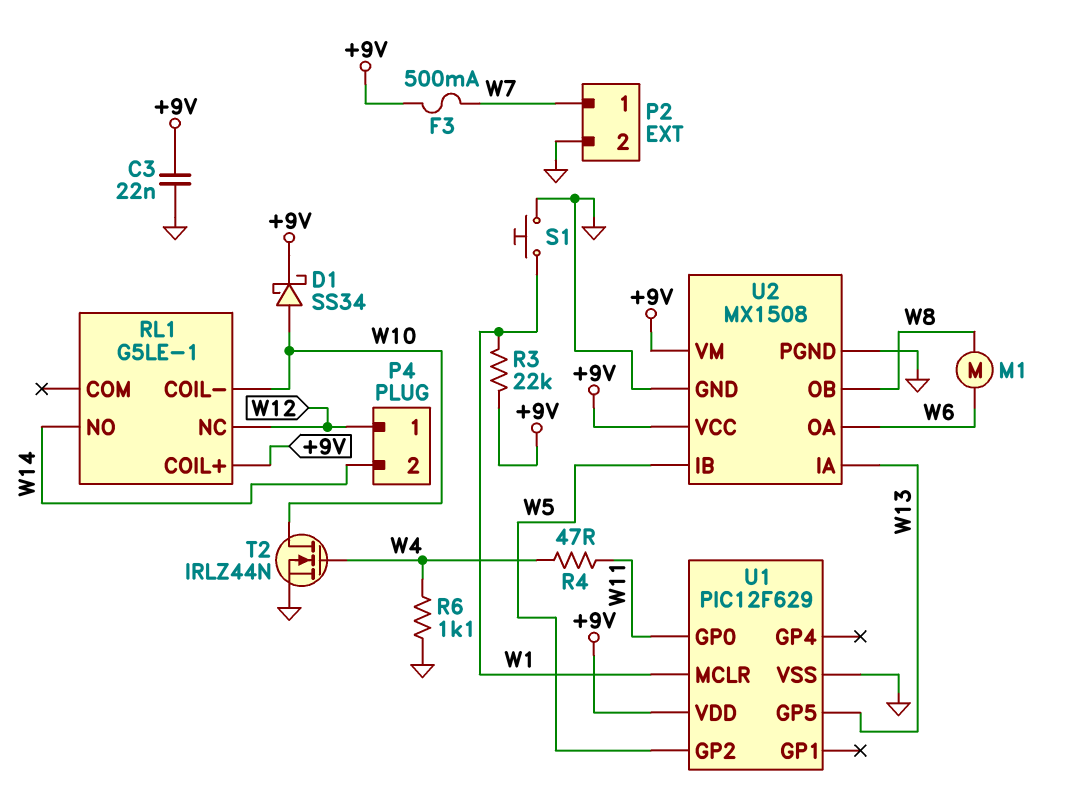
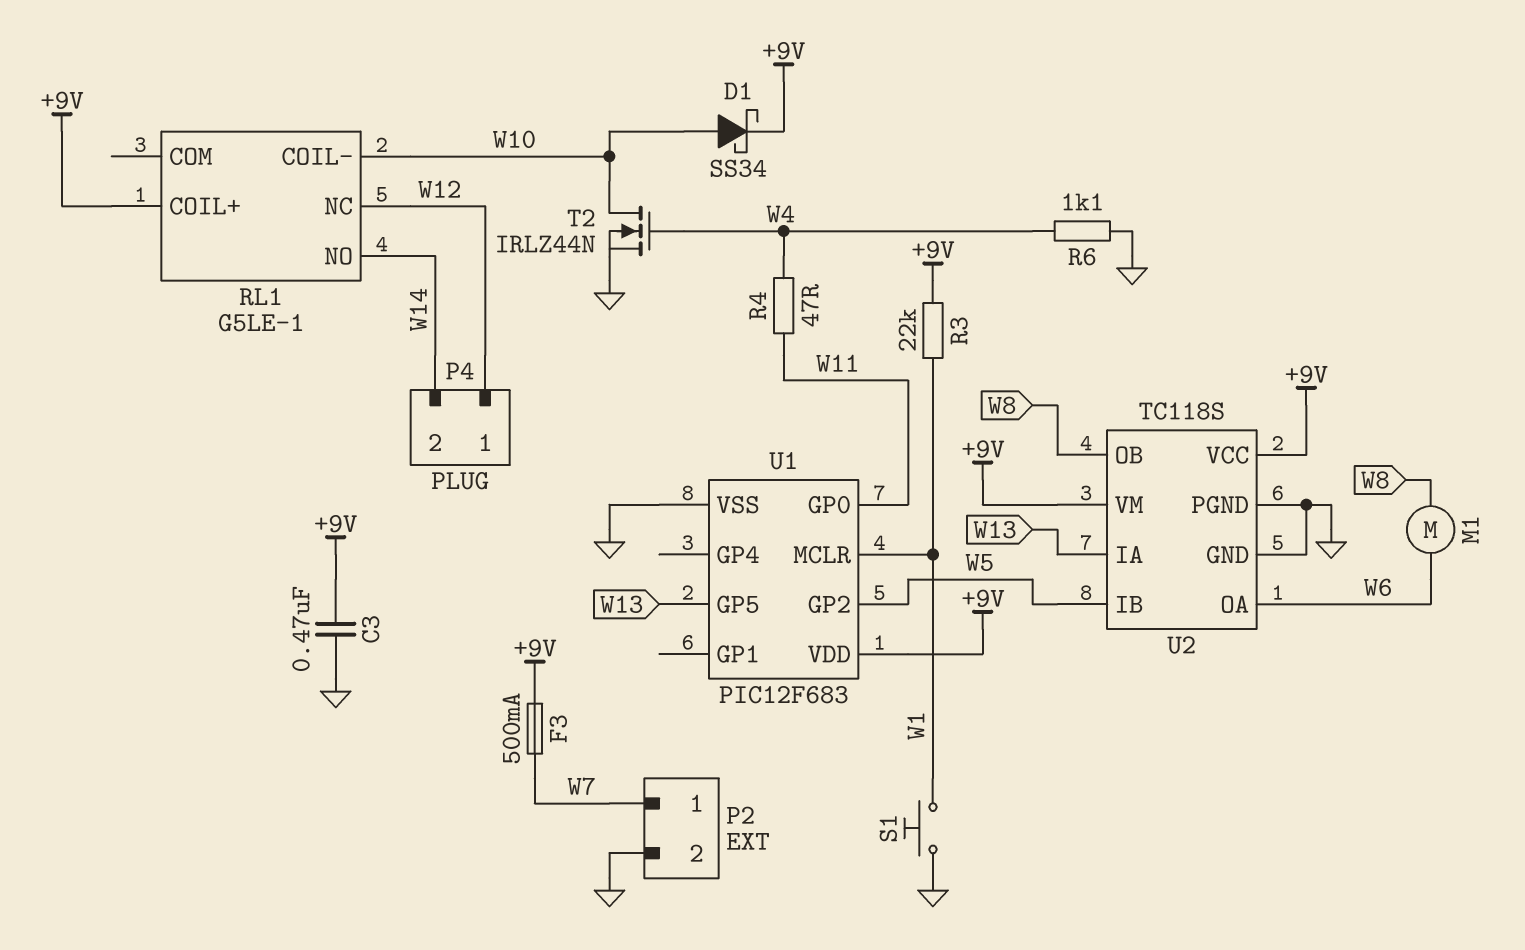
C3: 22nF (+9V, GND) -> 470nF (+9V, GND)
U1: PIC12F629 -> PIC12F683
U2: MX1508 -> TC118S

